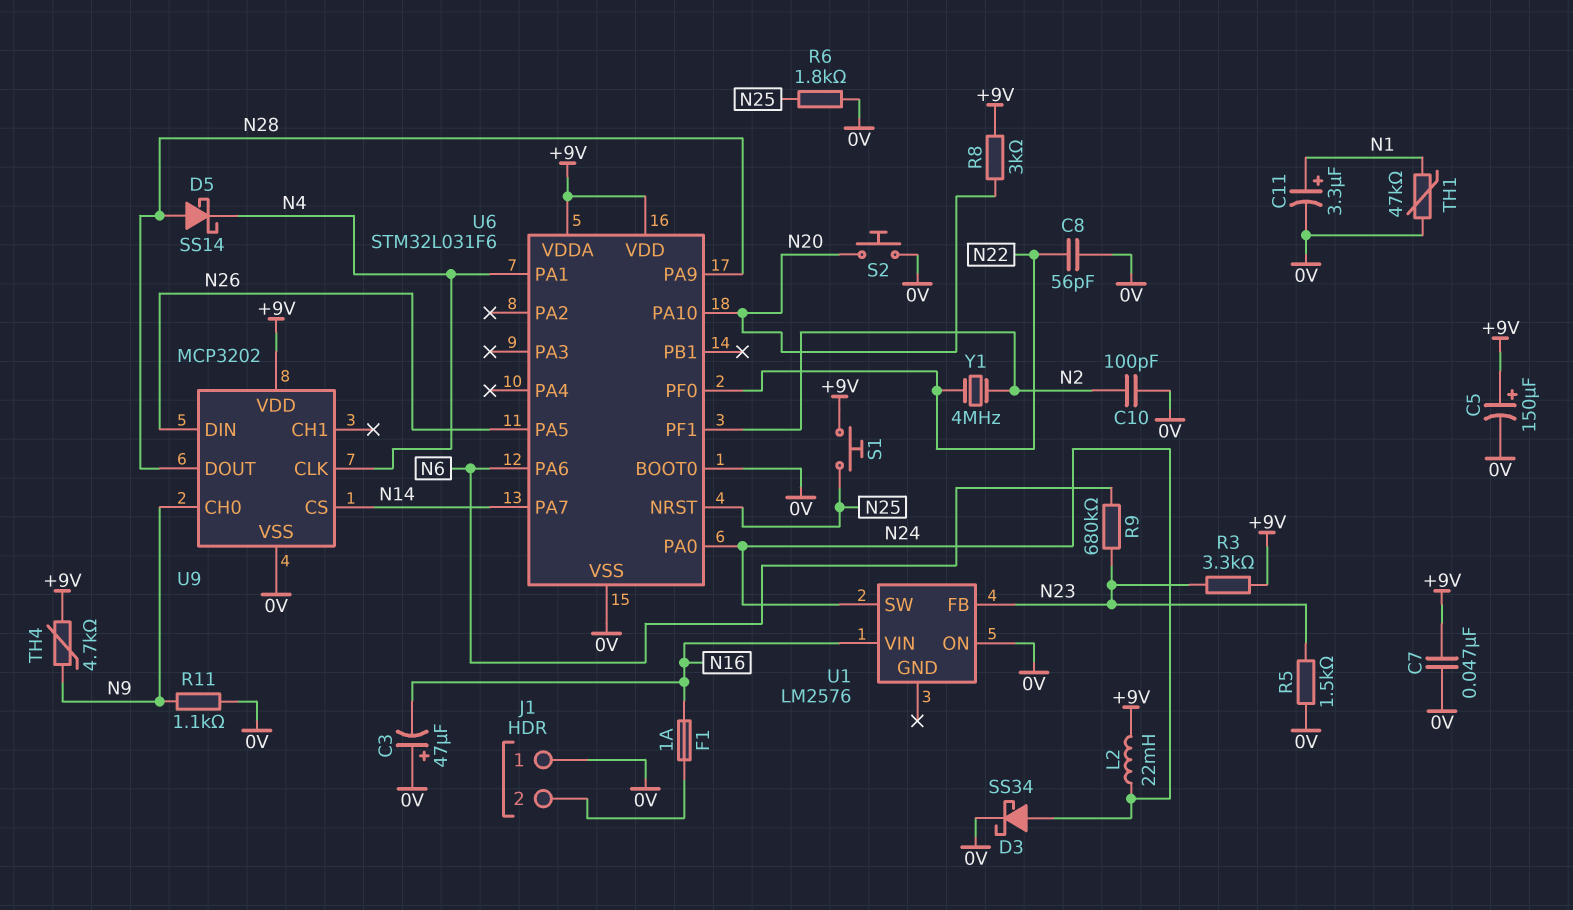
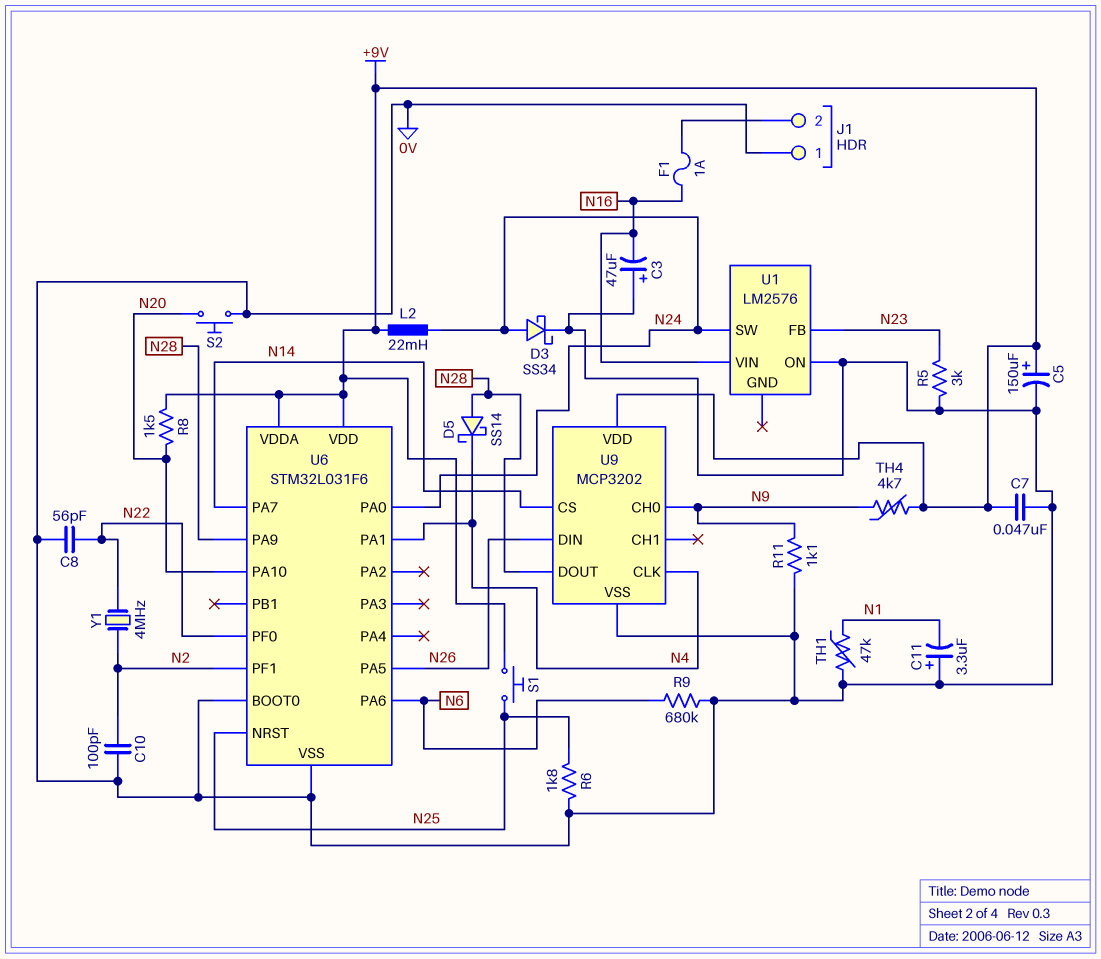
C11: 3.3uF (plus N1, minus 0V) -> 3.3uF (plus 0V, minus N1)
R3: 3.3k (+9V, N23) -> none
R5: 1.5k (0V, N23) -> 3k (0V, N23)
R8: 3k (+9V, N20) -> 1.5k (+9V, N20)
R9: 680k (N6, N23) -> 680k (0V, N6)

